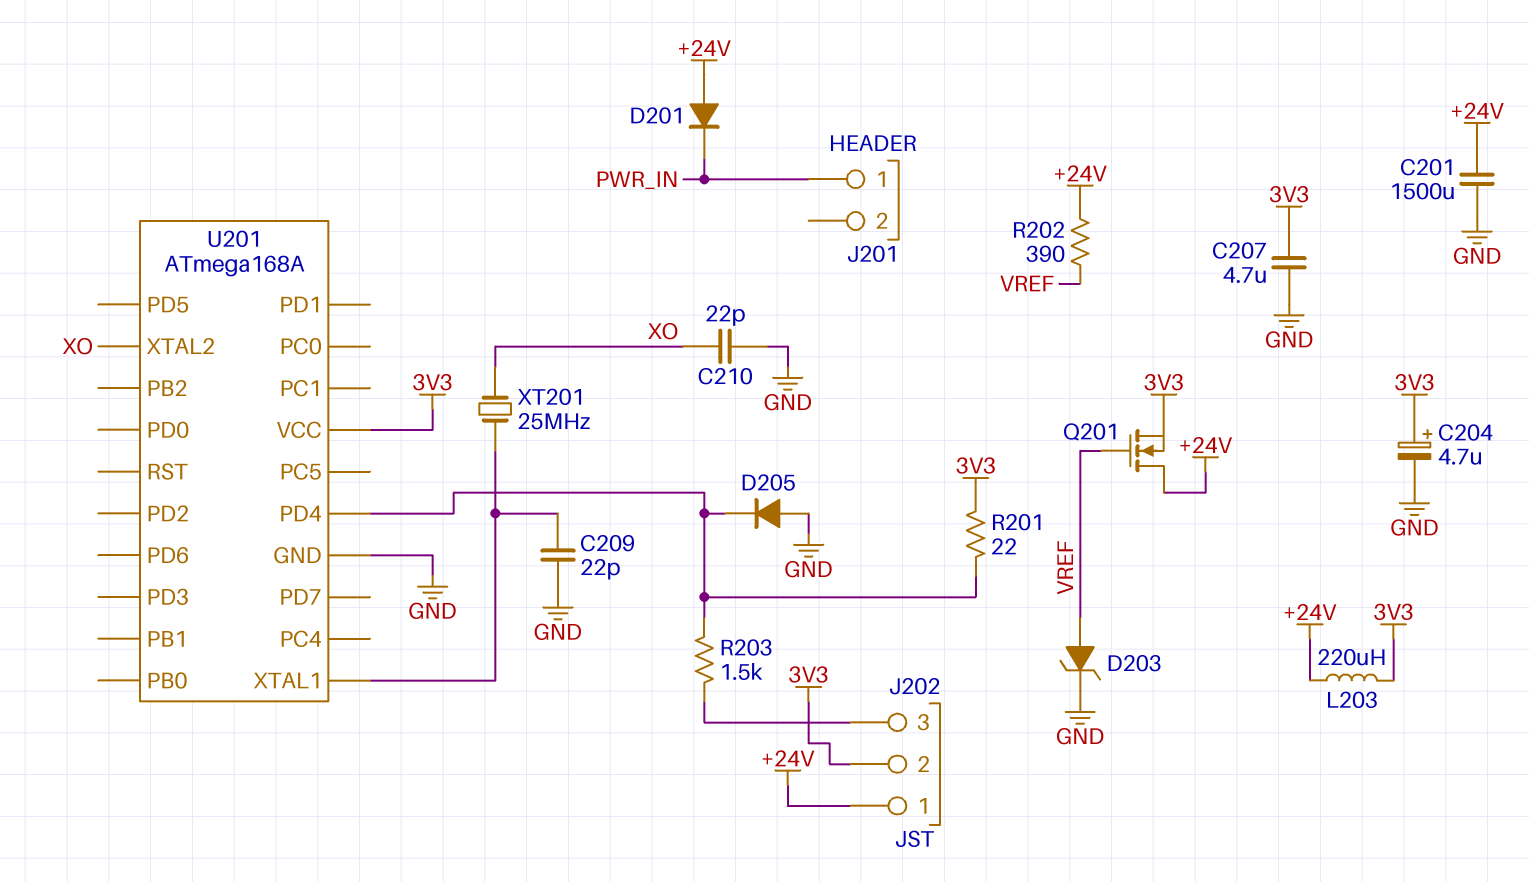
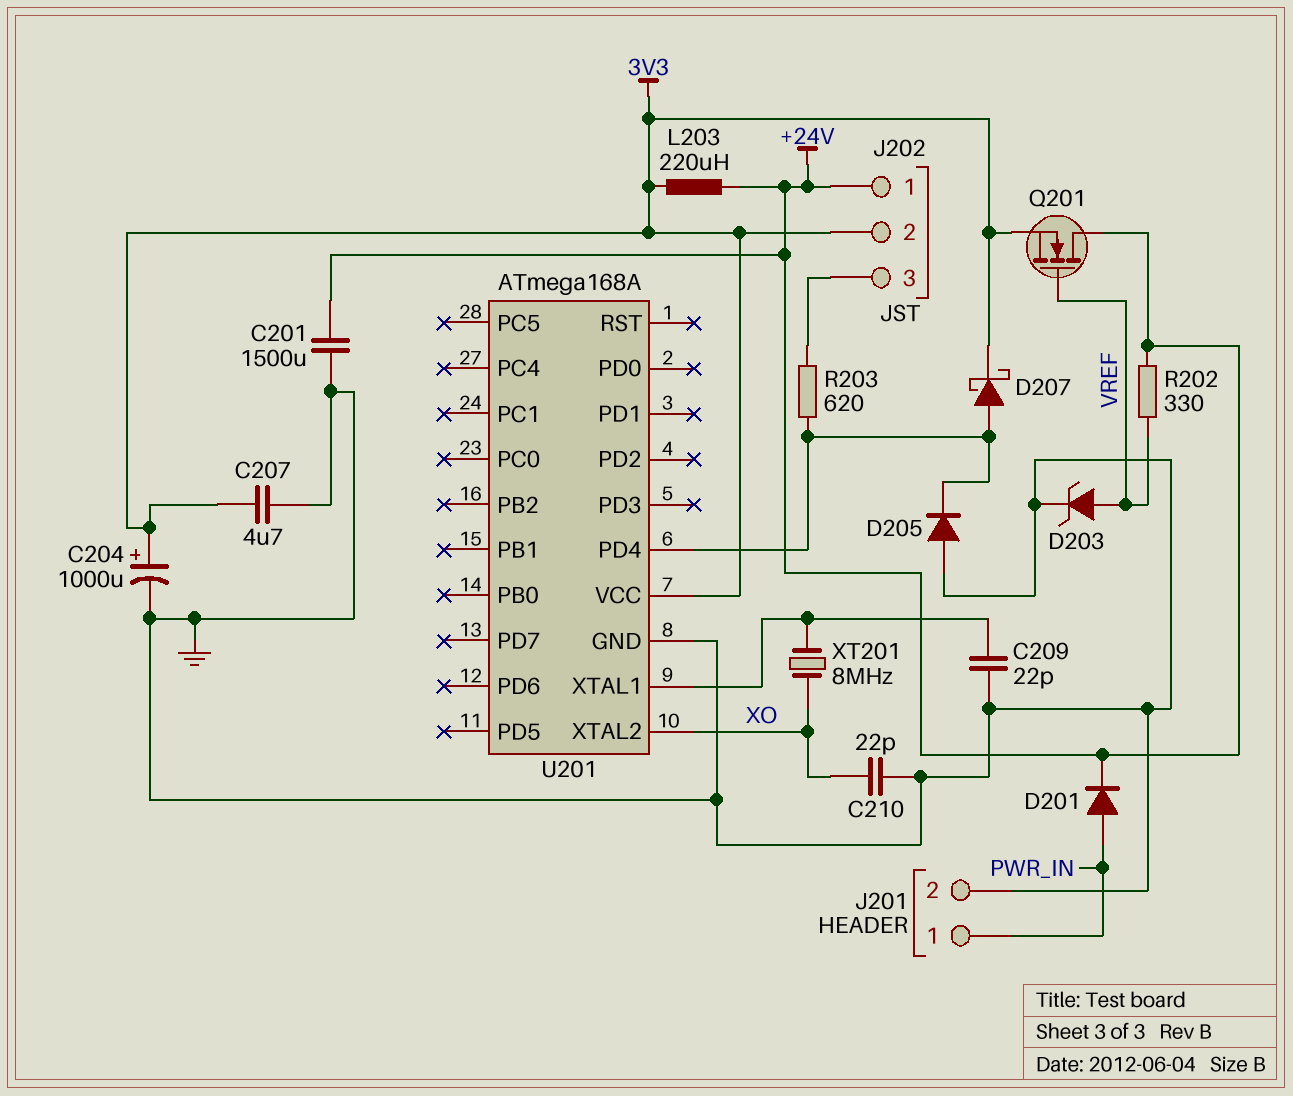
C204: 4.7uF (plus 3V3, minus GND) -> 1000uF (plus 3V3, minus GND)
D201: diode (A +24V, K PWR_IN) -> diode (A PWR_IN, K +24V)
D207: none -> schottky (A U201/PD4, K 3V3)
J201 pin 2: none -> GND
R201: 22 (3V3, U201/PD4) -> none
R202: 390 (+24V, VREF) -> 330 (+24V, VREF)
R203: 1.5k (J202/3, U201/PD4) -> 620 (J202/3, U201/PD4)
XT201: 25MHz (U201/XTAL1, XO) -> 8MHz (U201/XTAL1, XO)

